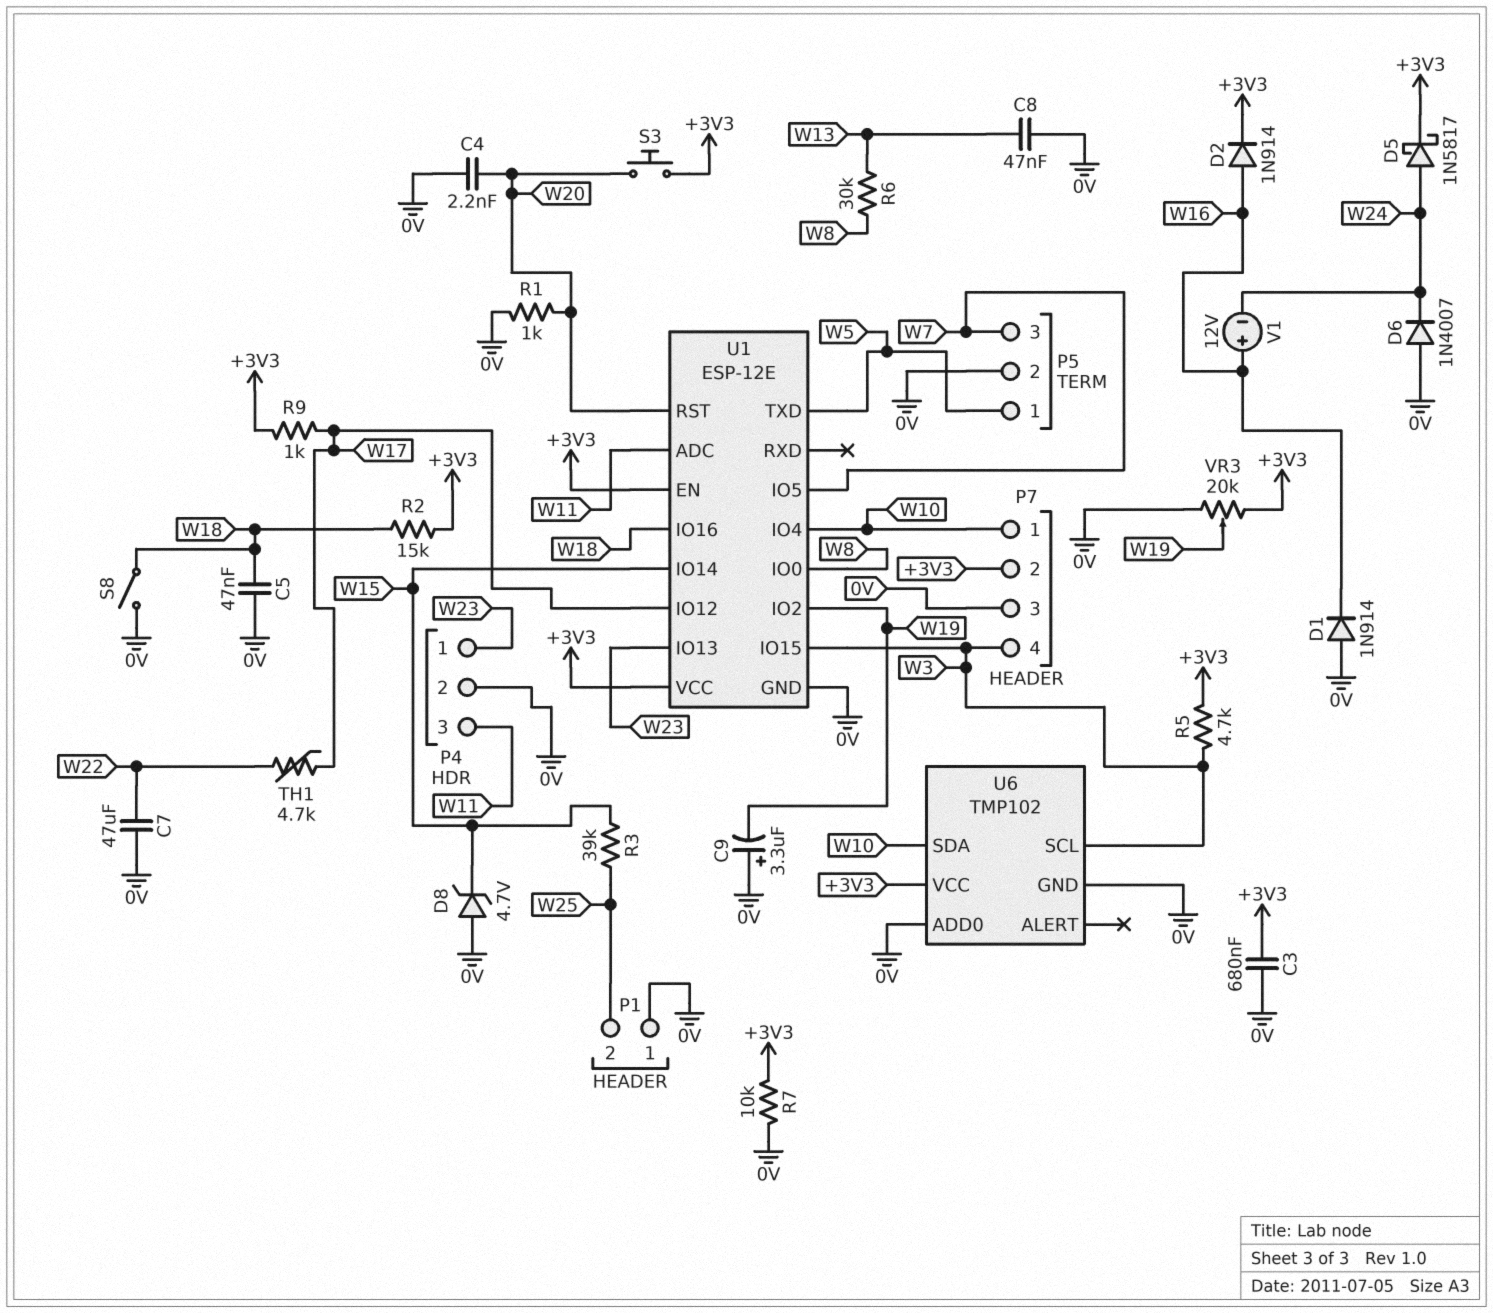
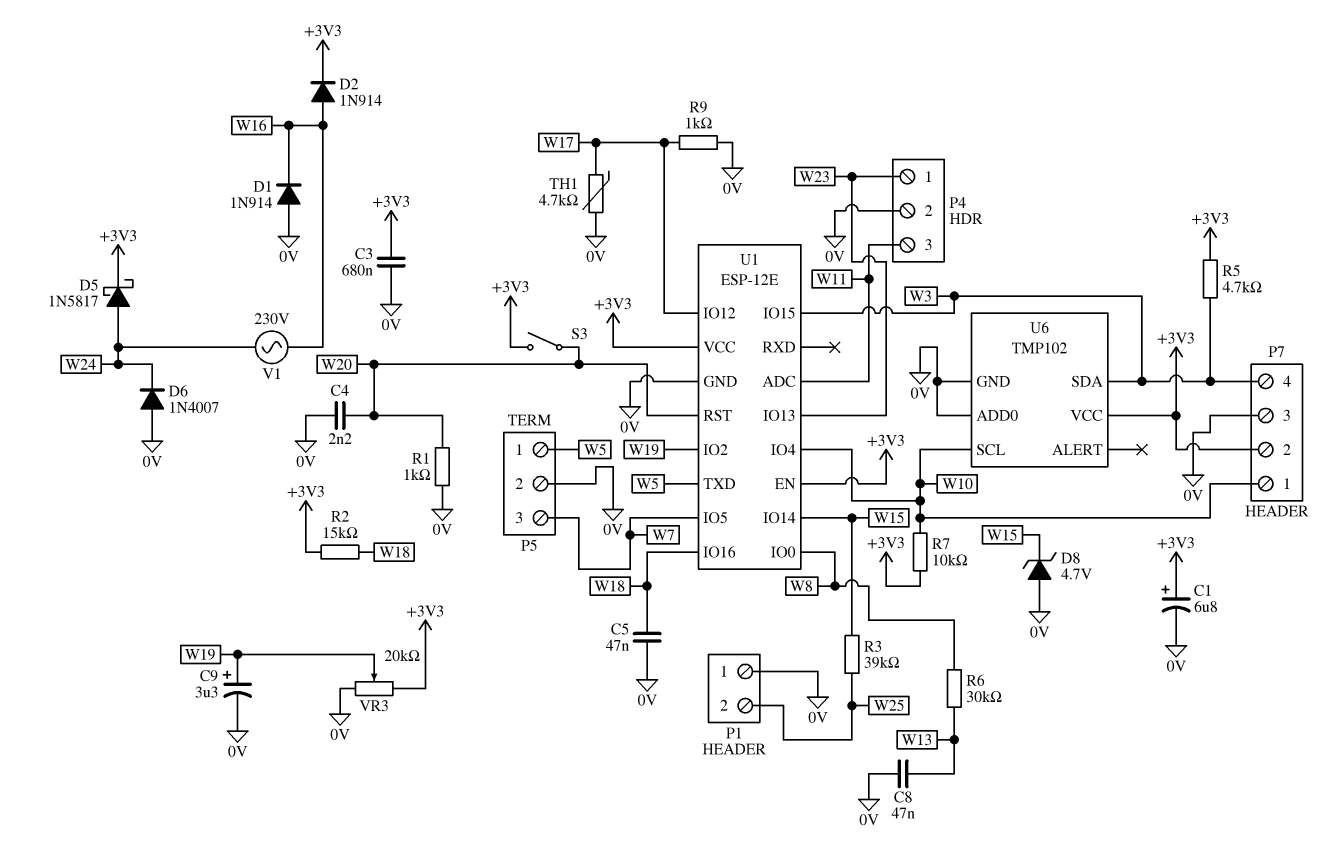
C1: none -> 6.8uF (plus +3V3, minus 0V)
C7: 47uF (0V, W22) -> none
C9: 3.3uF (plus 0V, minus W19) -> 3.3uF (plus W19, minus 0V)
R7: 10k (+3V3, 0V) -> 10k (+3V3, W10)
R9: 1k (+3V3, W17) -> 1k (0V, W17)
S3: button (+3V3, W20) -> switch (+3V3, W20)
S8: switch (0V, W18) -> none
TH1: 4.7k (W17, W22) -> 4.7k (0V, W17)
U6 pin SCL: W3 -> W10
U6 pin SDA: W10 -> W3
V1: 12V (plus W16, minus W24) -> AC 230V (W16, W24)

